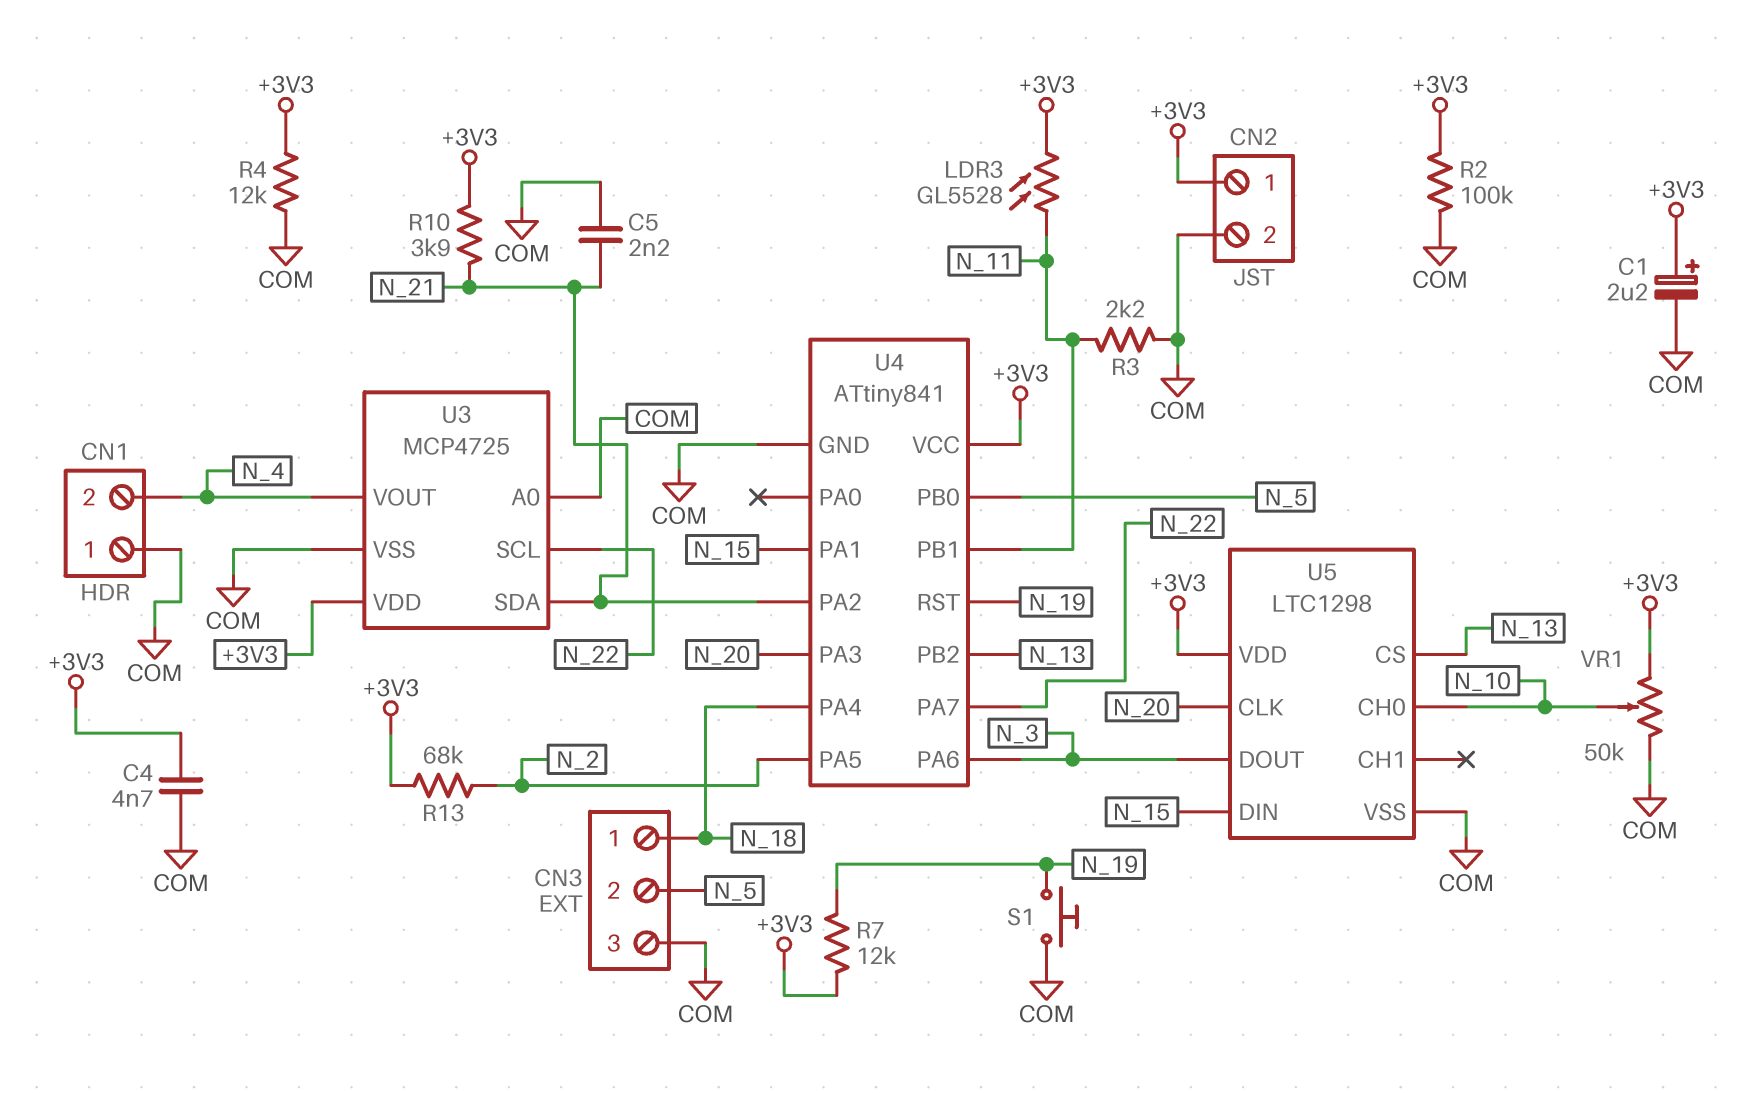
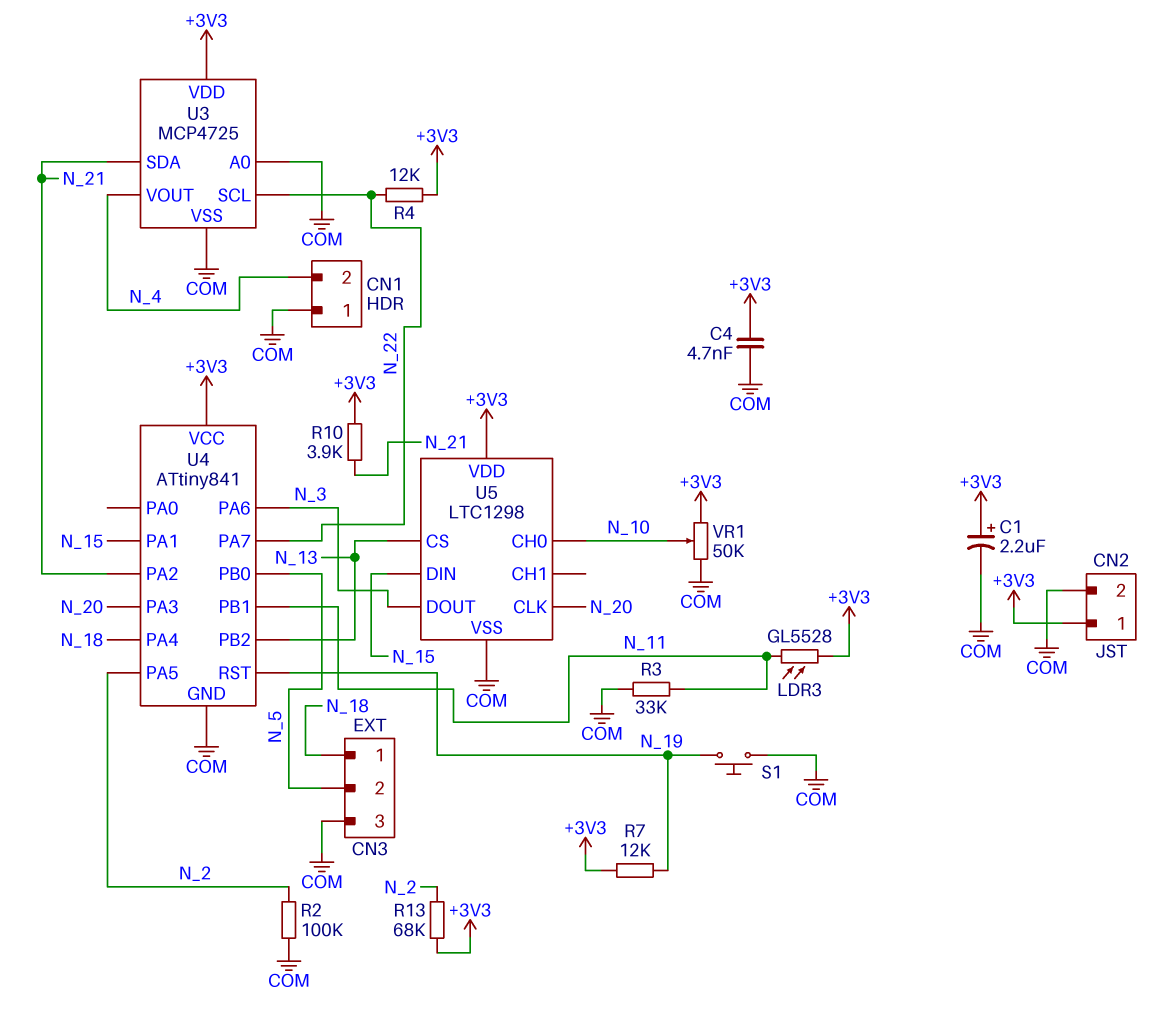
C5: 2.2nF (COM, N_21) -> none
R2: 100k (+3V3, COM) -> 100k (COM, N_2)
R3: 2.2k (COM, N_11) -> 33k (COM, N_11)
R4: 12k (+3V3, COM) -> 12k (+3V3, N_22)

